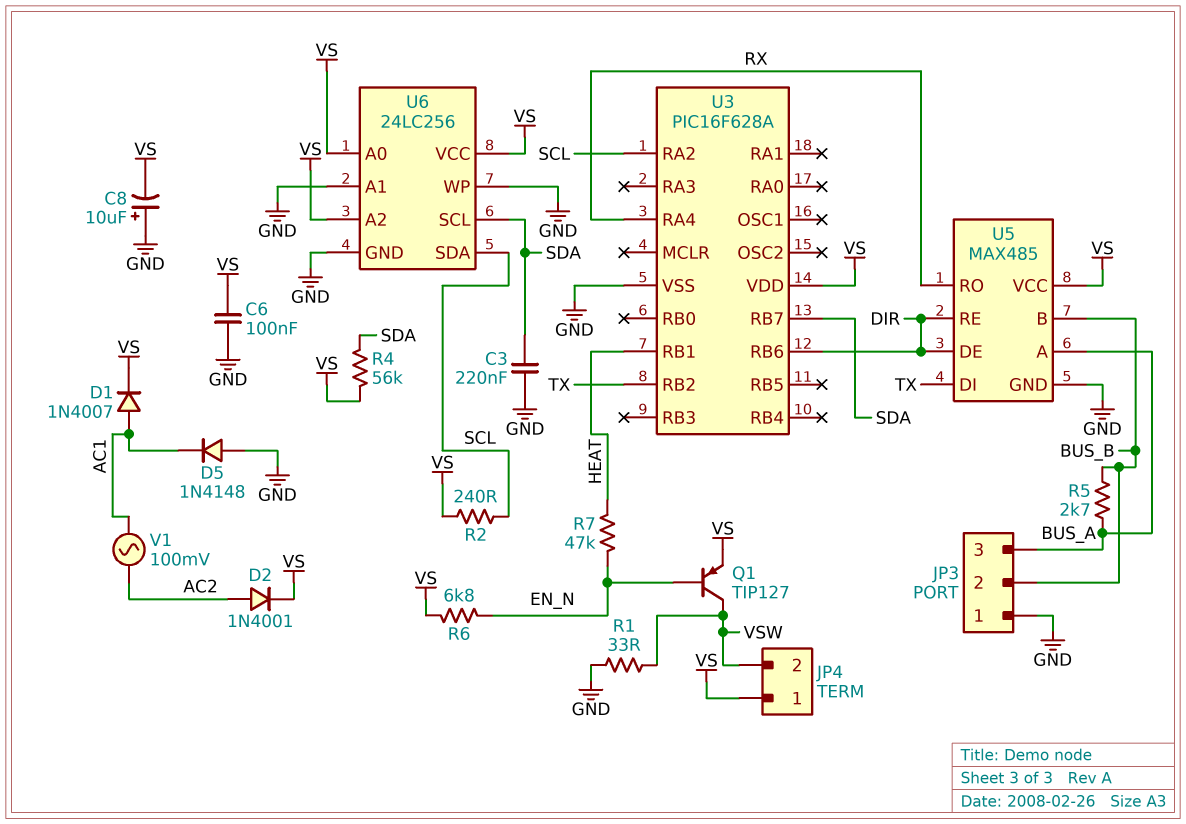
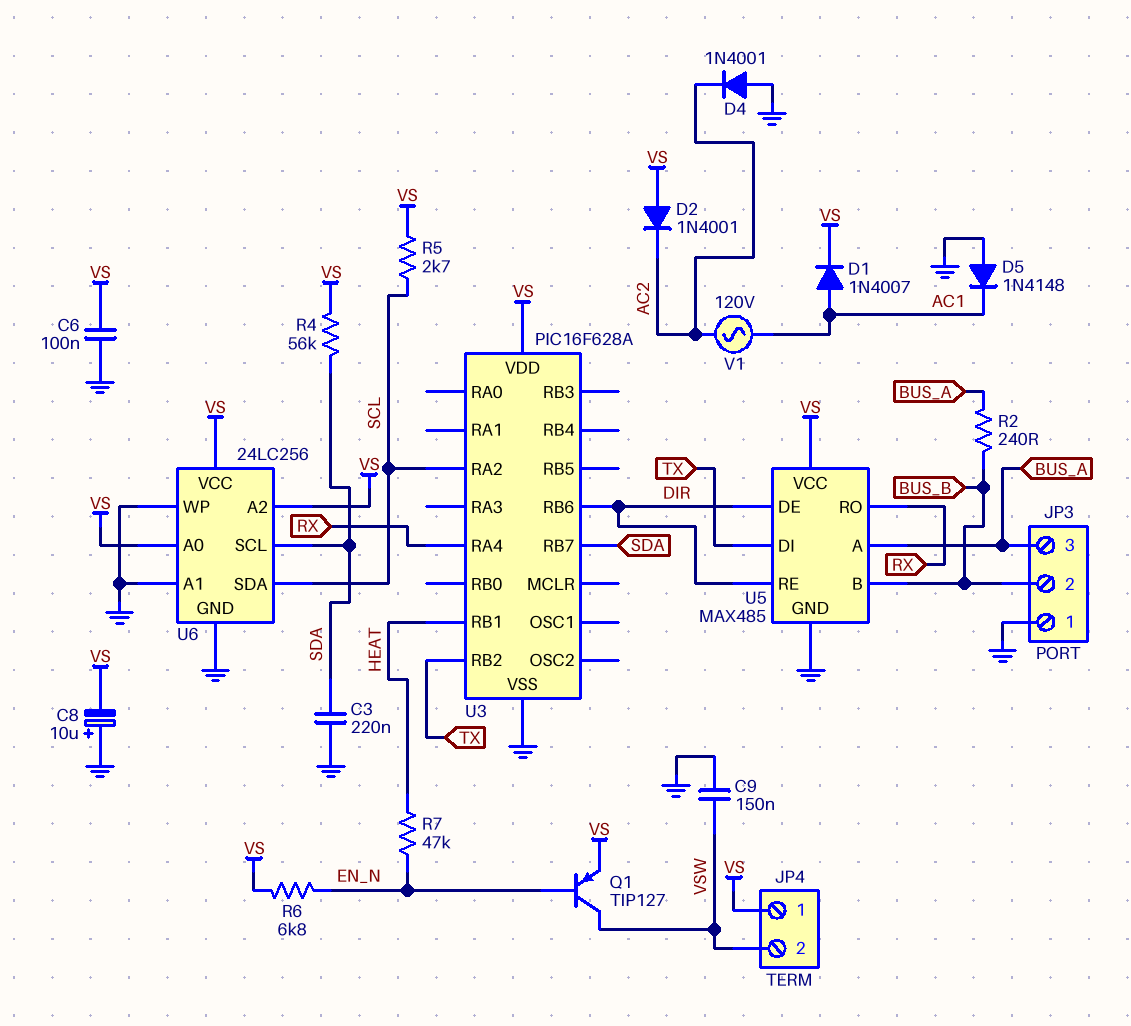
C9: none -> 150nF (GND, VSW)
D2: diode 1N4001 (A AC2, K VS) -> diode 1N4001 (A VS, K AC2)
D4: none -> diode 1N4001 (A GND, K AC2)
R1: 33 (GND, VSW) -> none
R2: 240 (SCL, VS) -> 240 (BUS_A, BUS_B)
R5: 2.7k (BUS_A, BUS_B) -> 2.7k (SCL, VS)
V1: AC 100mV (AC1, AC2) -> AC 120V (AC1, AC2)

